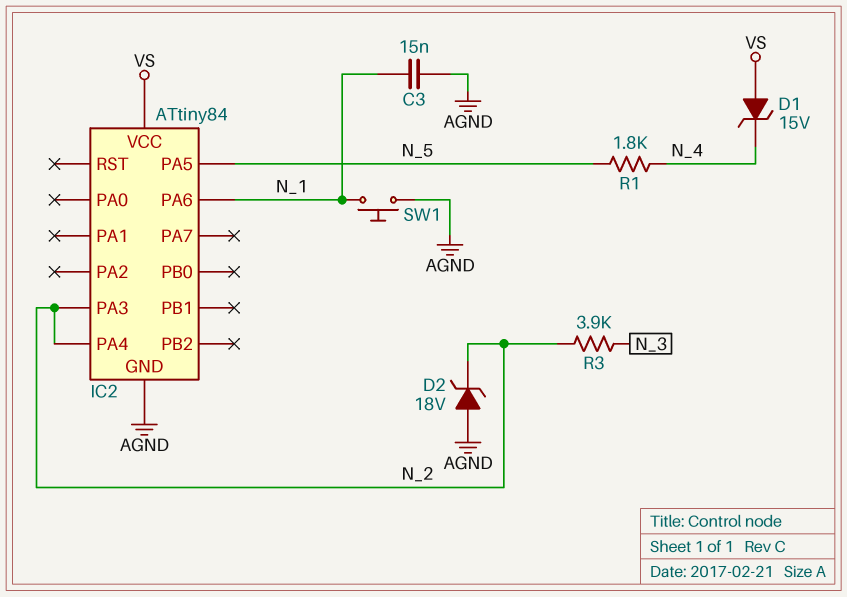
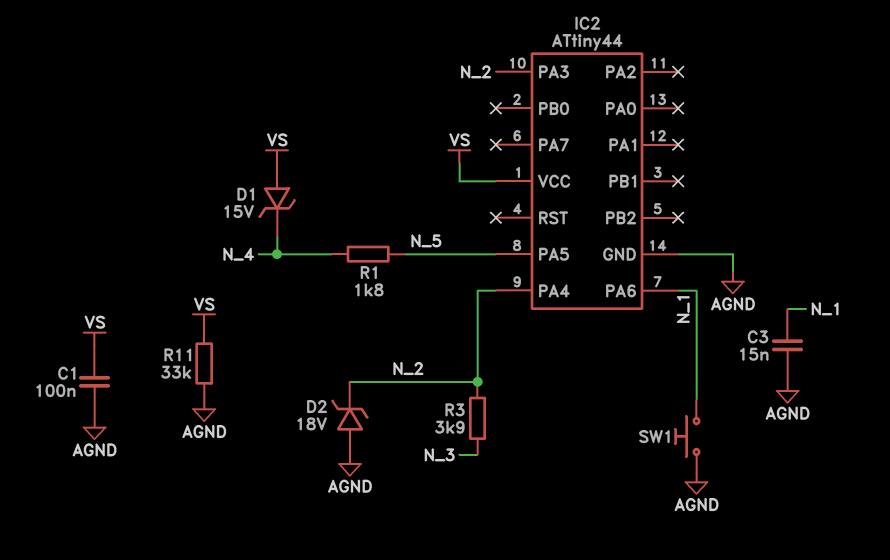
C1: none -> 100nF (AGND, VS)
IC2: ATtiny84 -> ATtiny44
R11: none -> 33k (AGND, VS)

